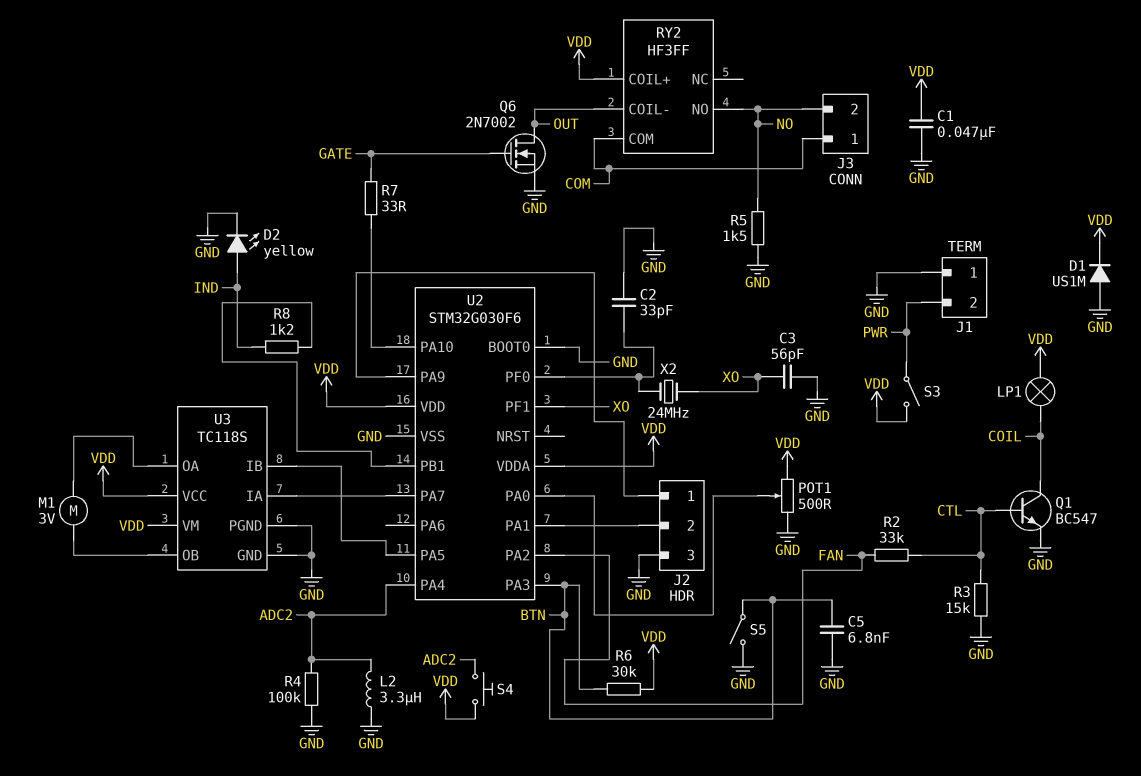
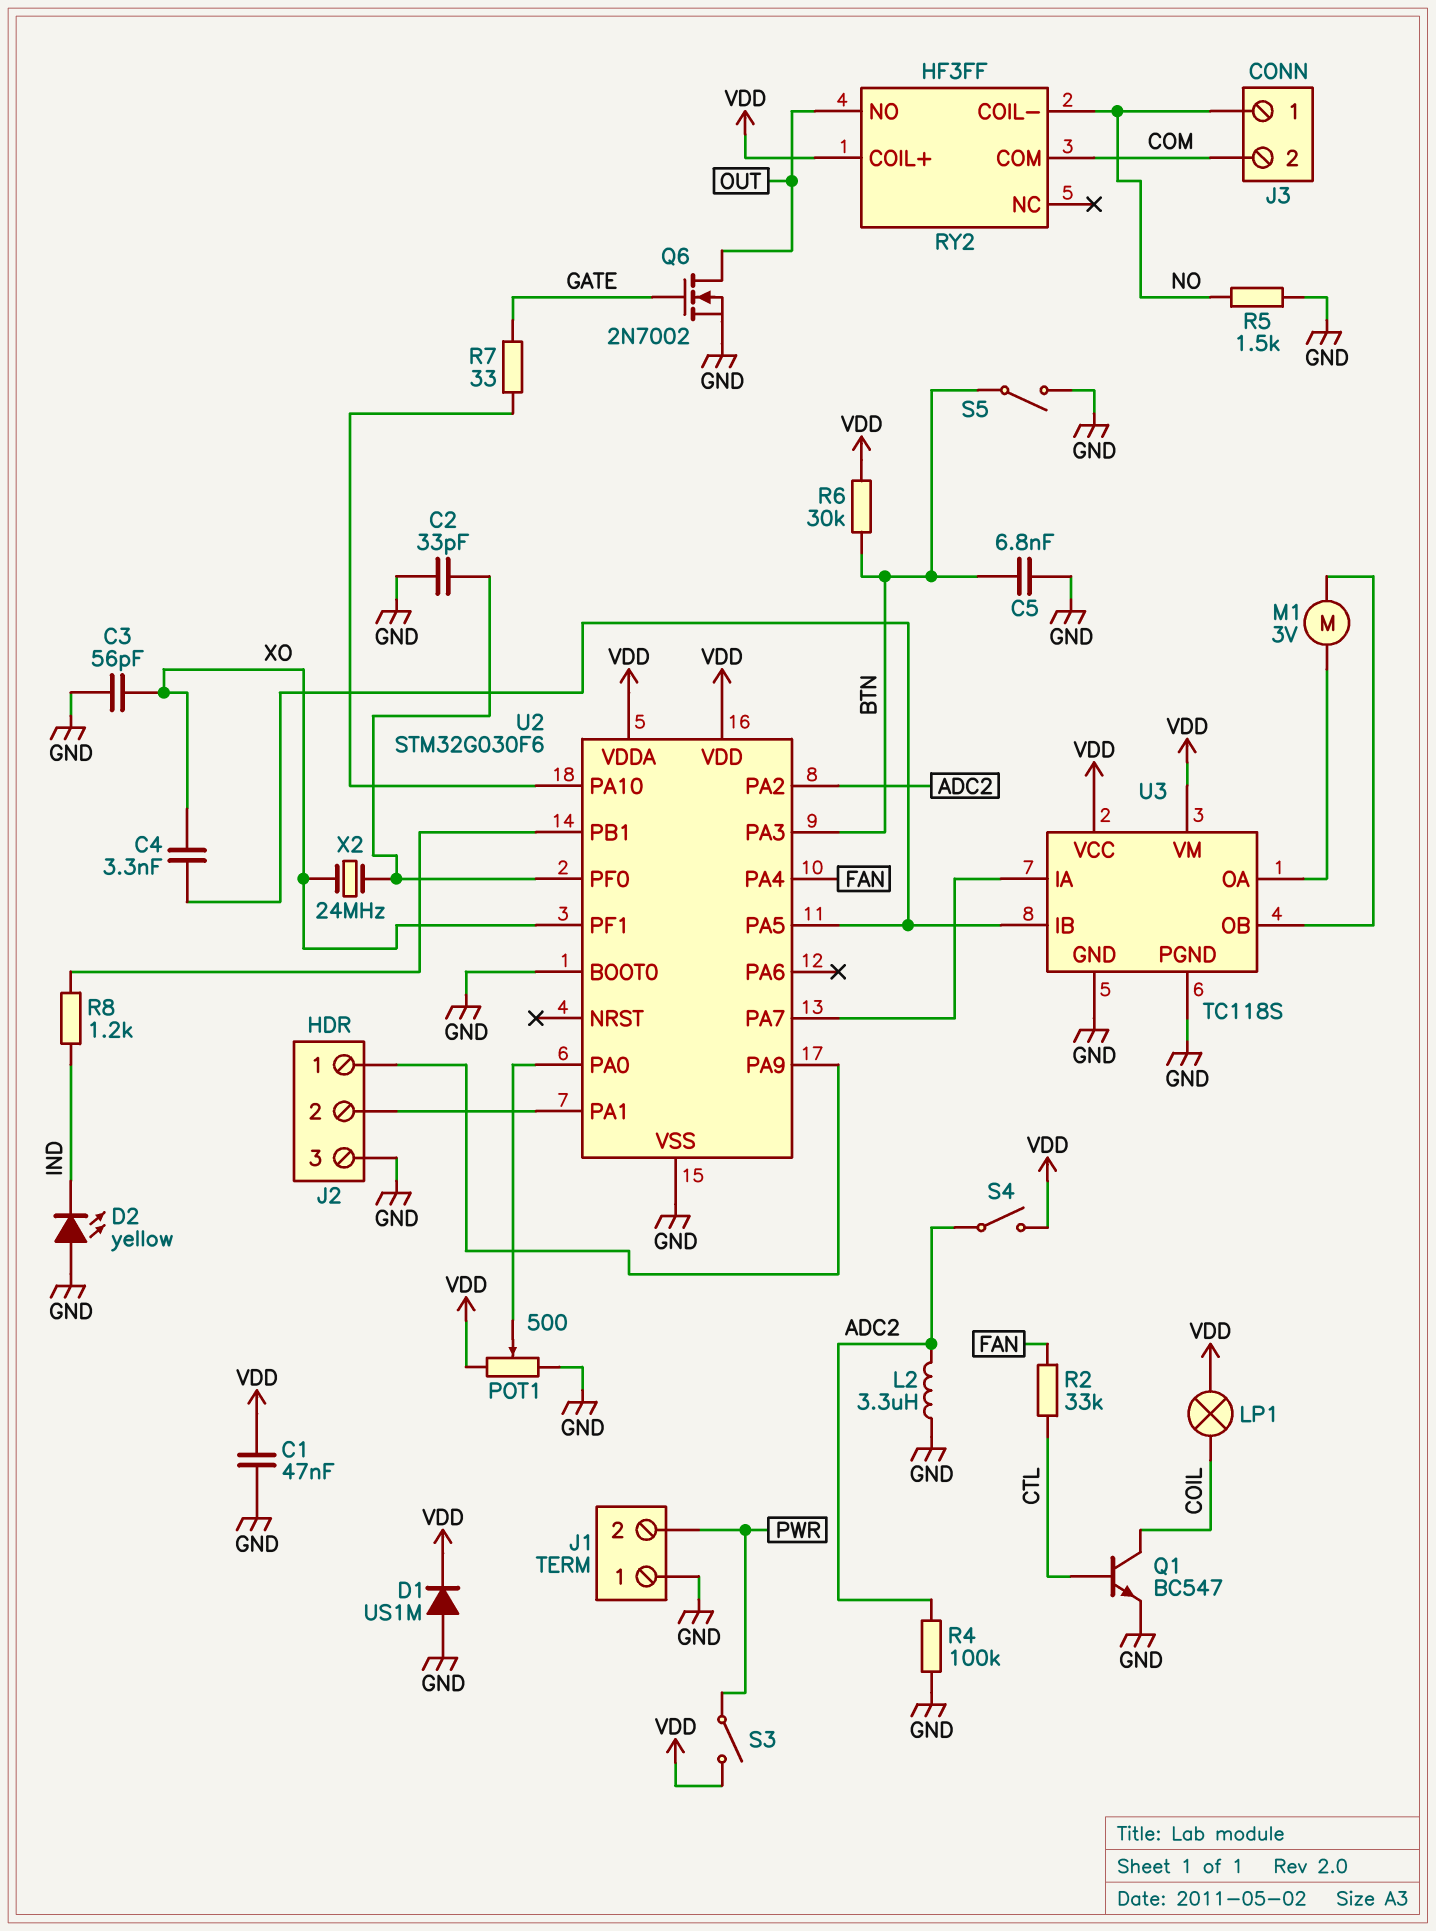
C4: none -> 3.3nF (U2/PA5, XO)
D2: LED yellow (A IND, K GND) -> LED yellow (A GND, K IND)
J3 pin 1: COM -> NO
J3 pin 2: NO -> COM
R3: 15k (CTL, GND) -> none
RY2 pin COIL-: OUT -> NO
RY2 pin NO: NO -> OUT
S4: button (ADC2, VDD) -> switch (ADC2, VDD)
U2 pin PA2: FAN -> ADC2
U2 pin PA4: ADC2 -> FAN

